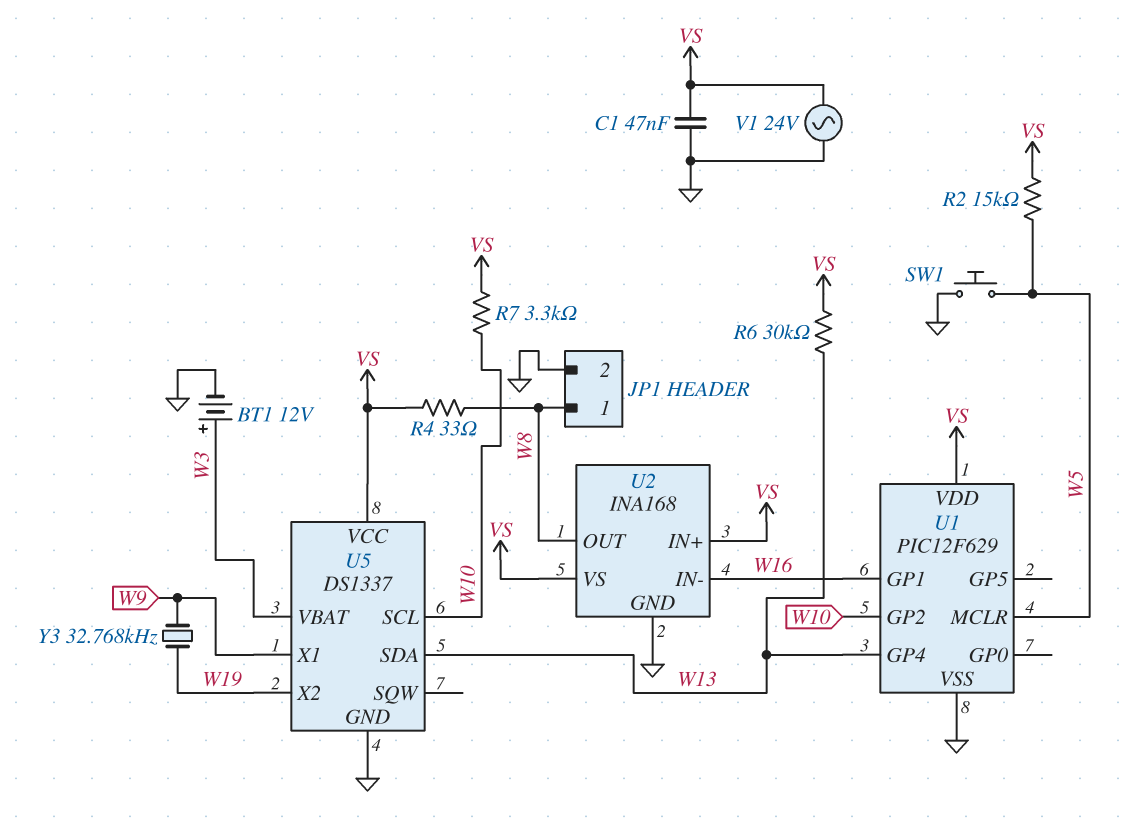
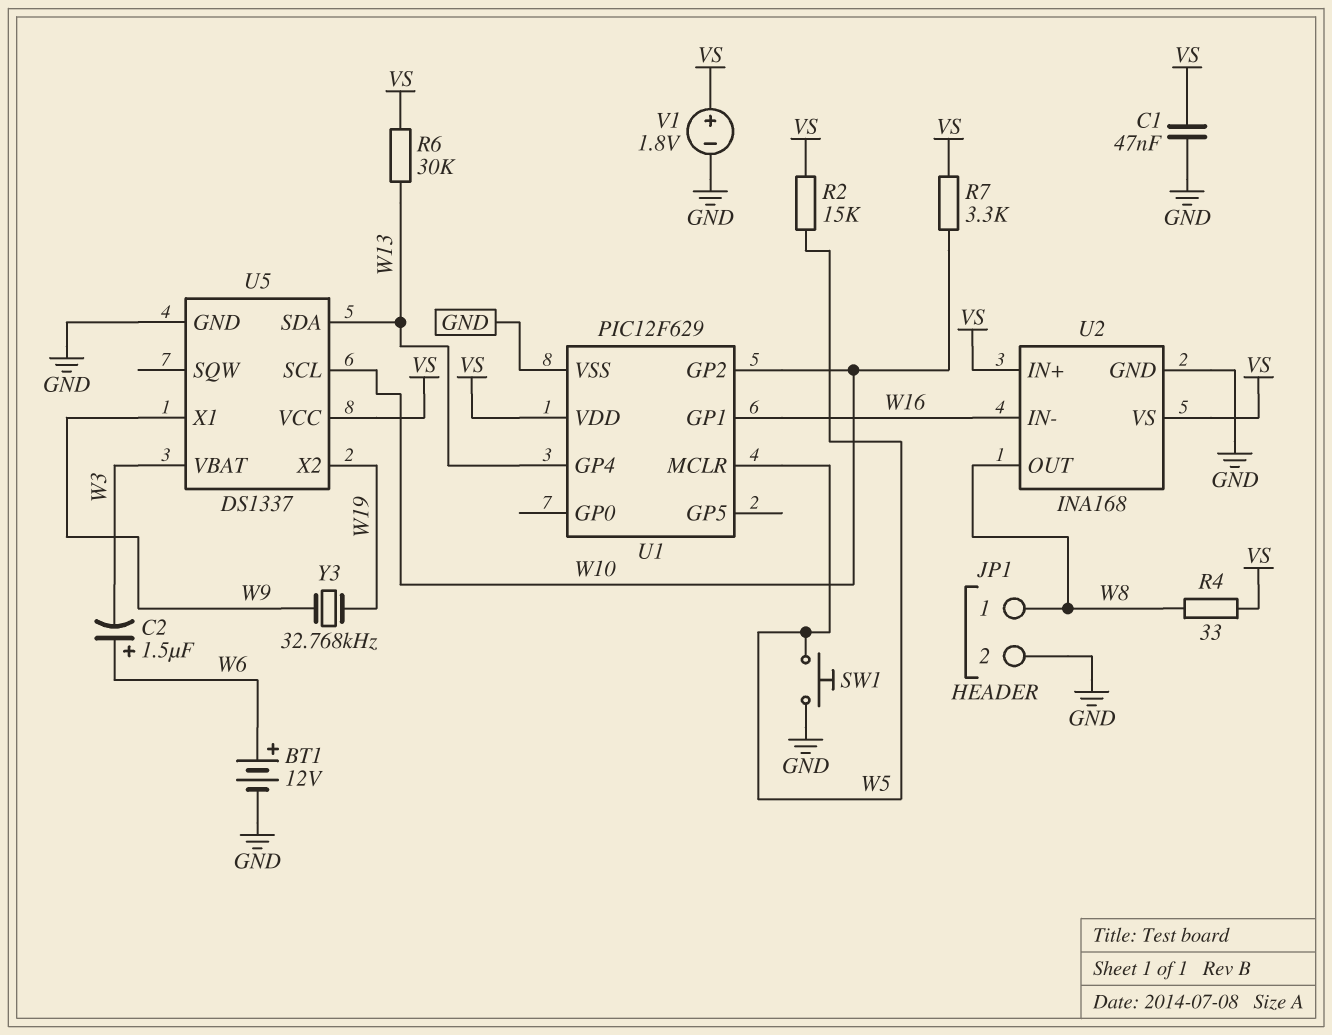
BT1: 12V (plus W3, minus GND) -> 12V (plus W6, minus GND)
C2: none -> 1.5uF (plus W6, minus W3)
V1: AC 24V (GND, VS) -> 1.8V (plus VS, minus GND)

